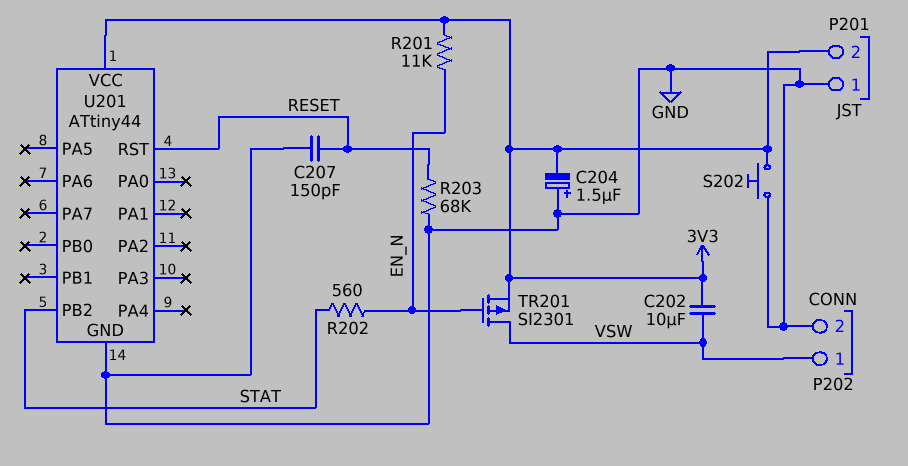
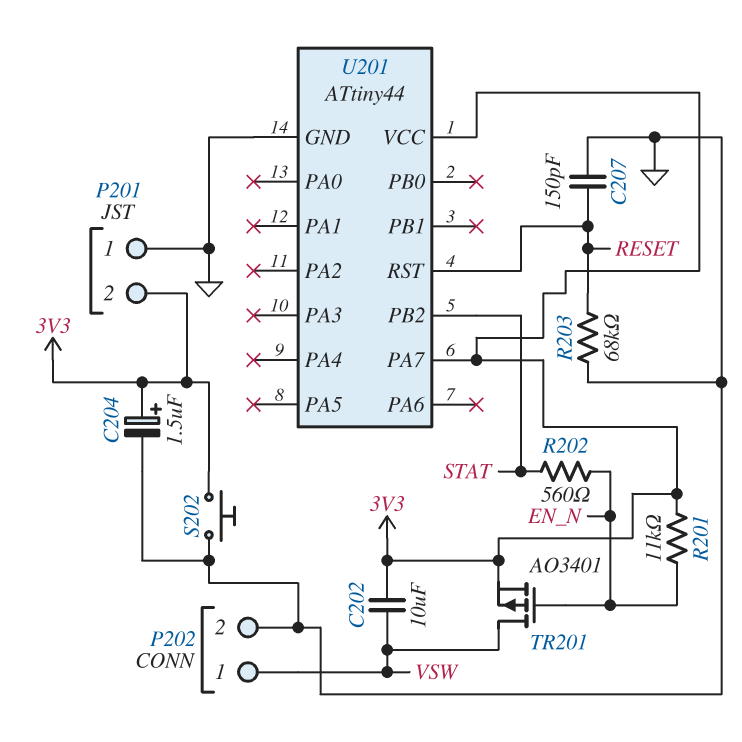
C204: 1.5uF (plus GND, minus 3V3) -> 1.5uF (plus 3V3, minus GND)
TR201: PMOS SI2301 (G EN_N, D VSW, S 3V3) -> PMOS AO3401 (G EN_N, D VSW, S 3V3)
U201 pin PA7: none -> 3V3

